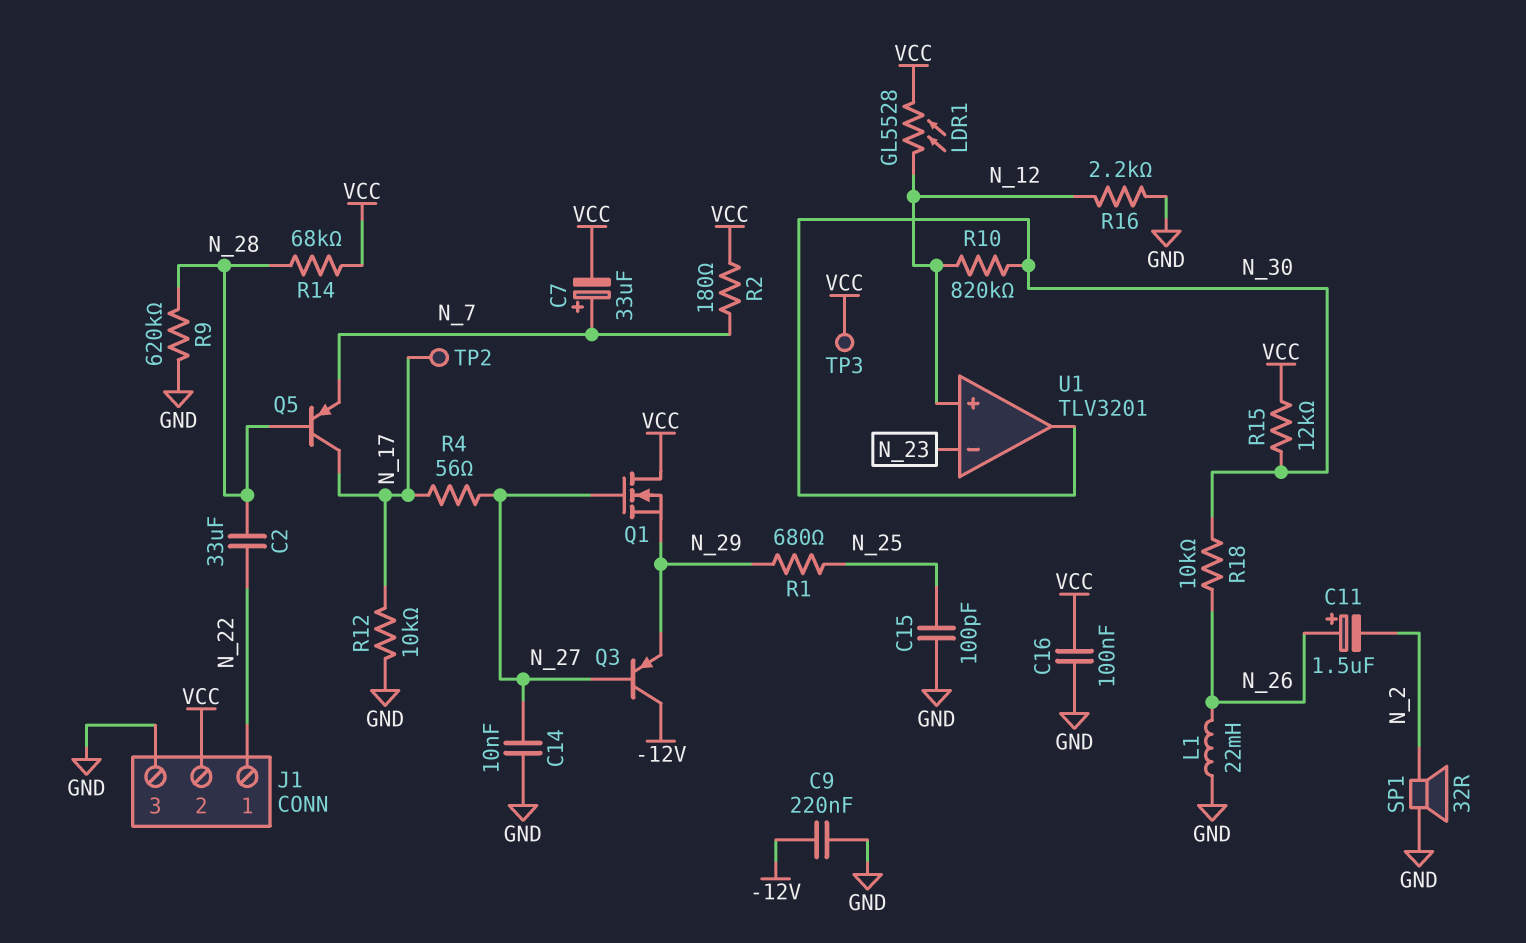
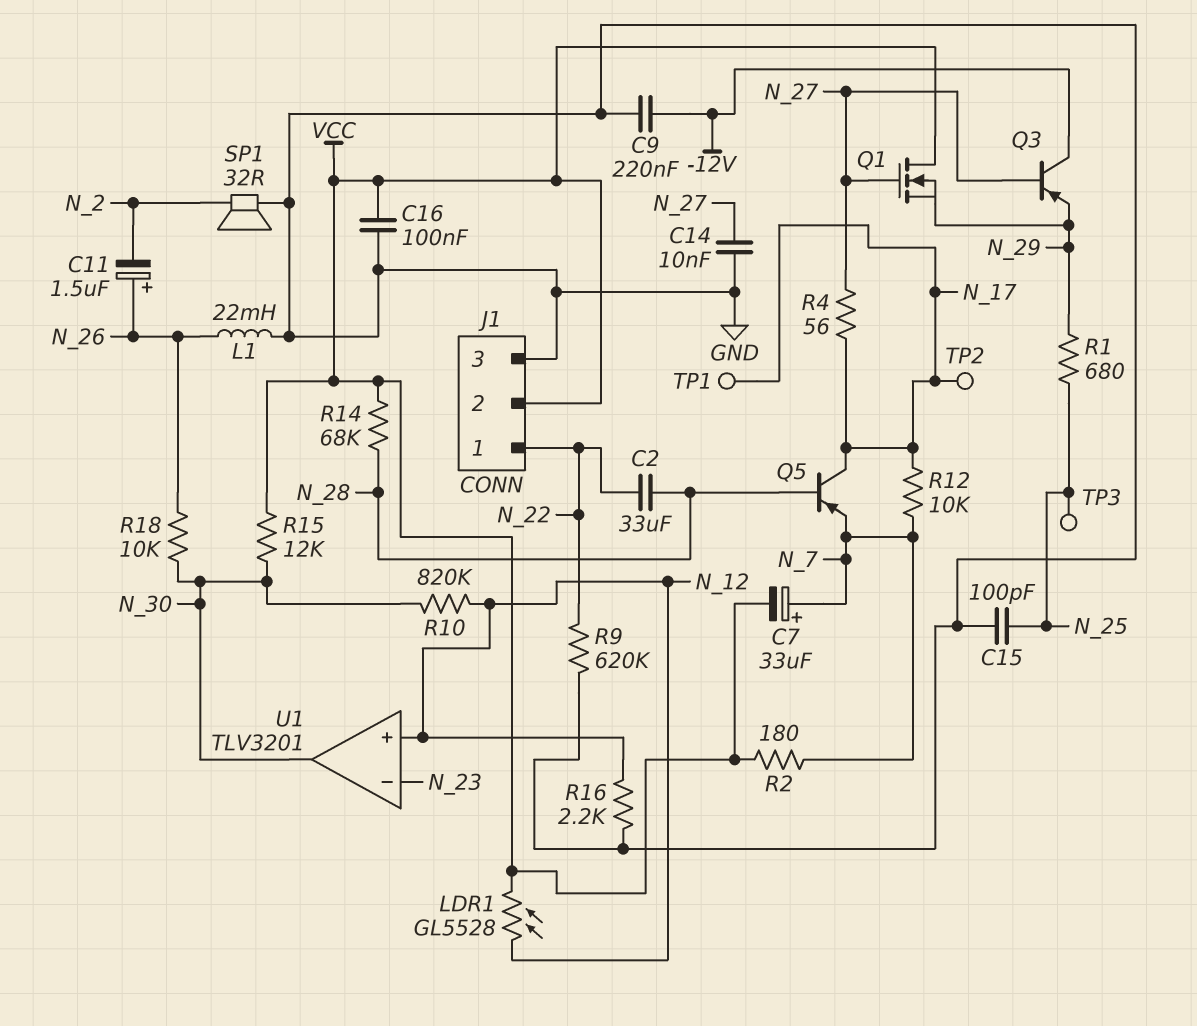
R9: 620k (GND, N_28) -> 620k (GND, N_22)
R12: 10k (GND, N_17) -> 10k (N_7, N_17)
TP1: none -> test point (N_17)
TP3: test point (VCC) -> test point (N_25)

